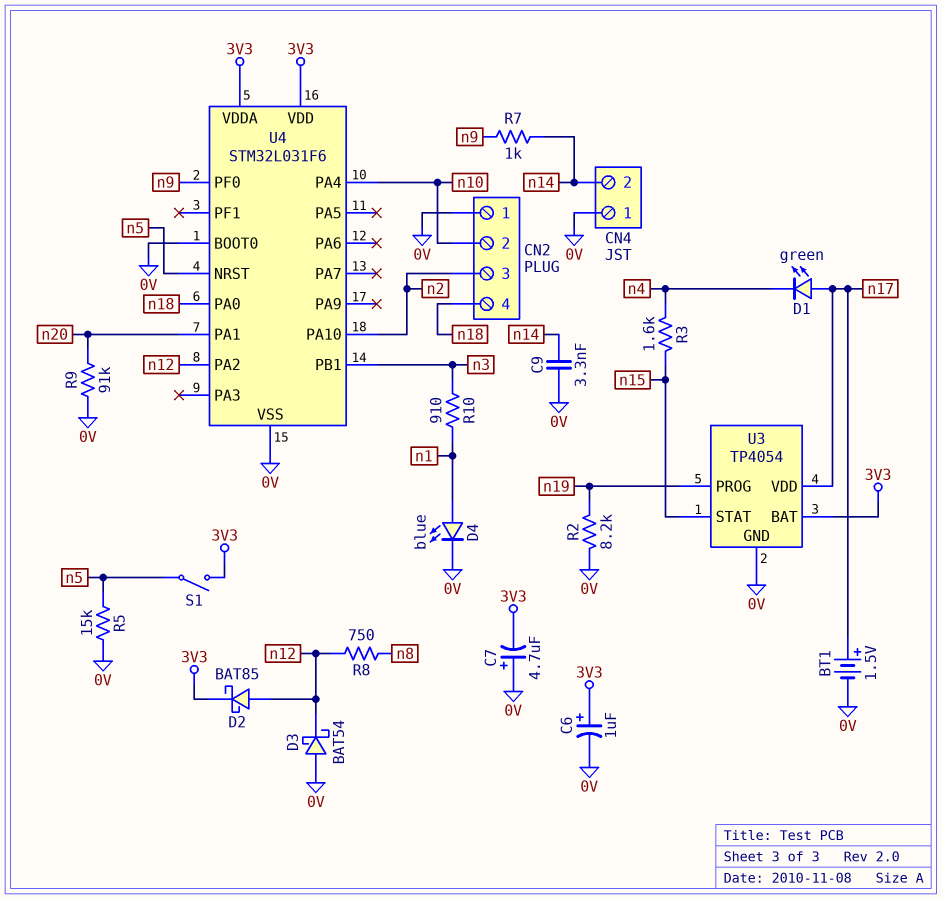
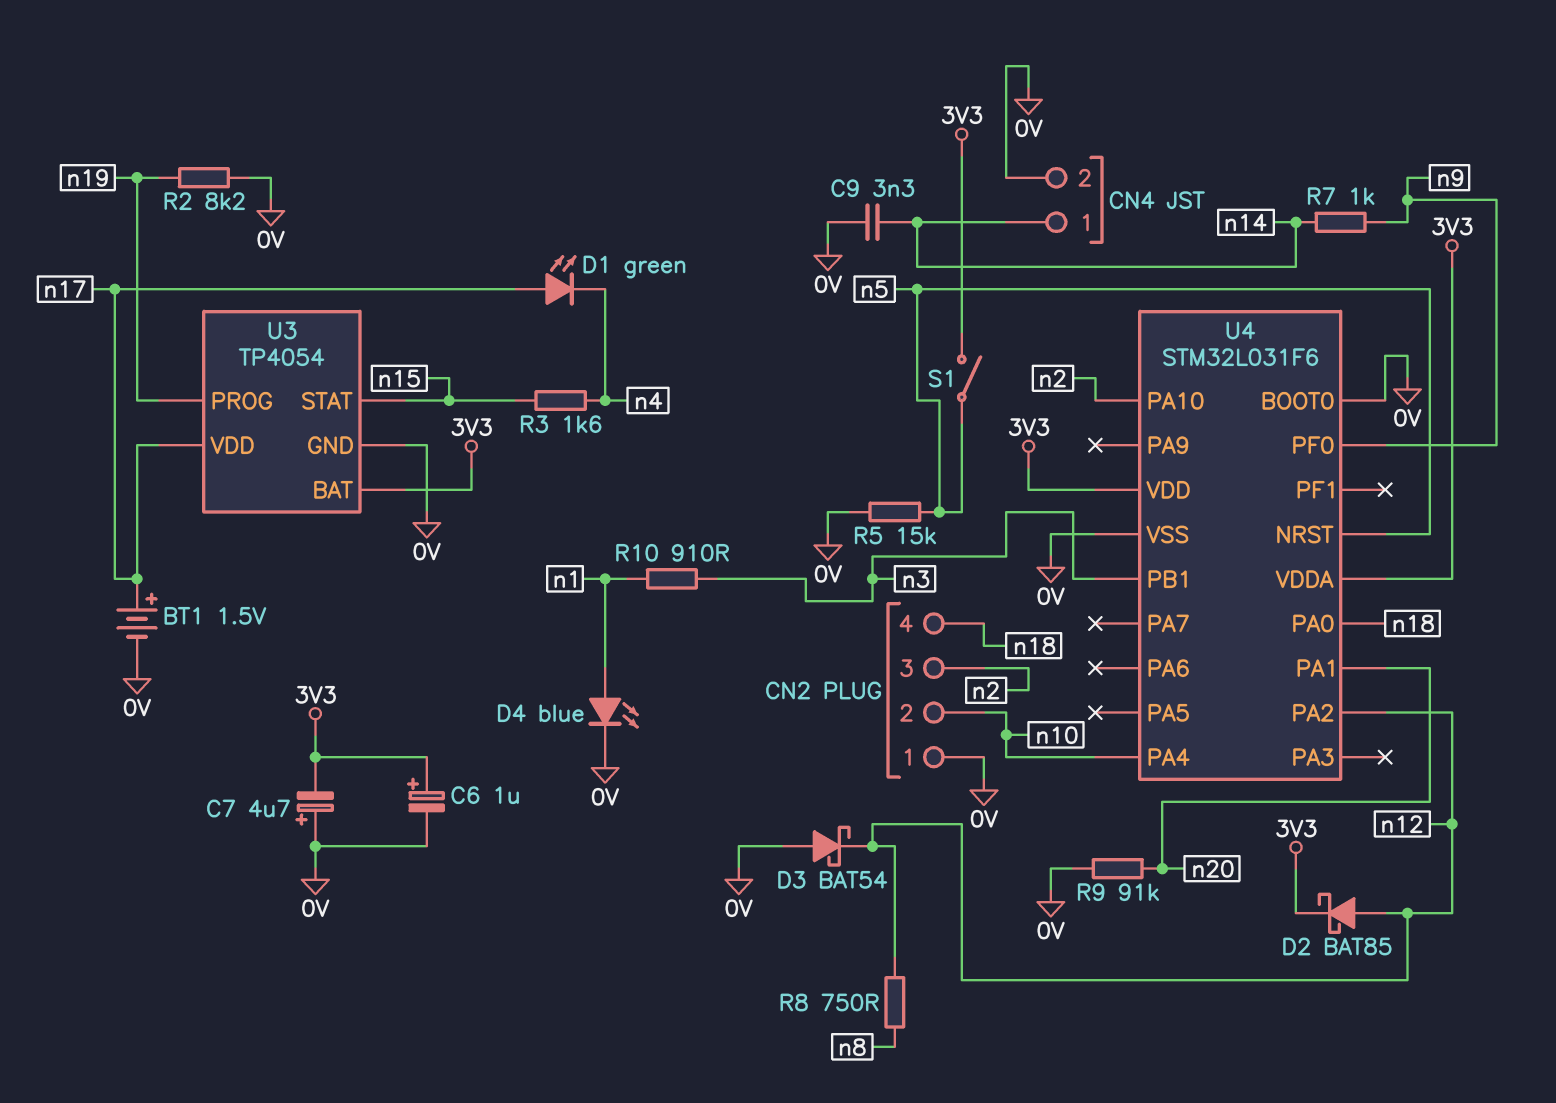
CN4 pin 1: 0V -> n14
CN4 pin 2: n14 -> 0V

